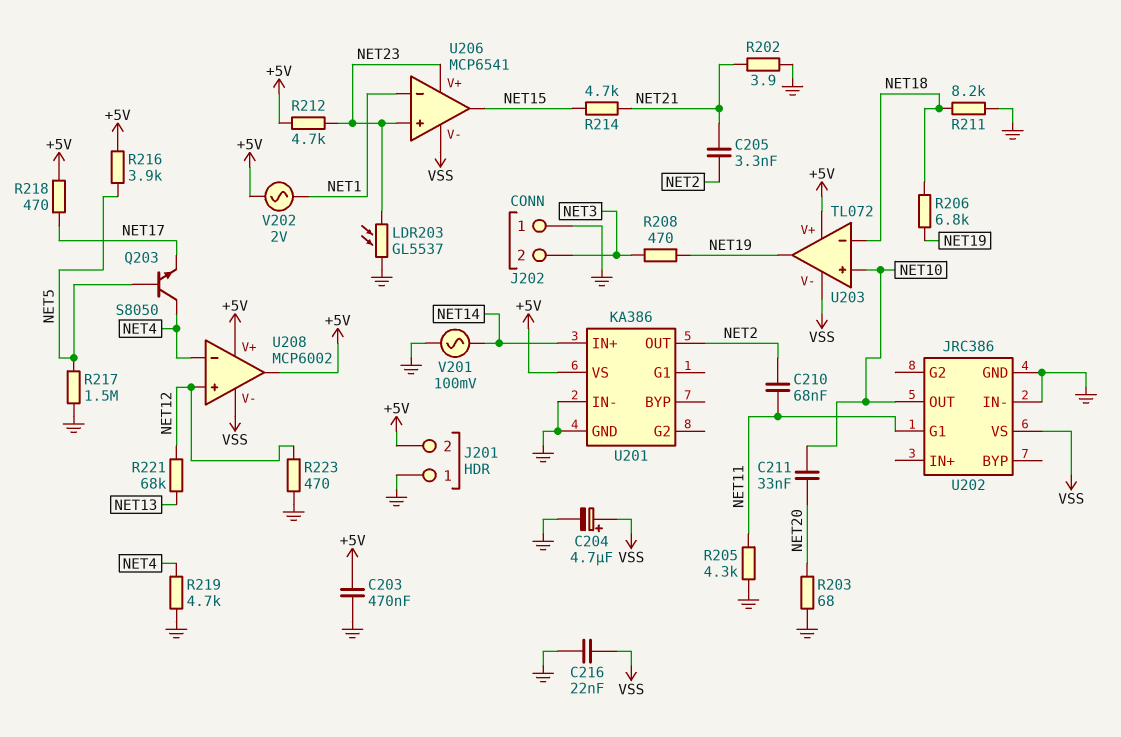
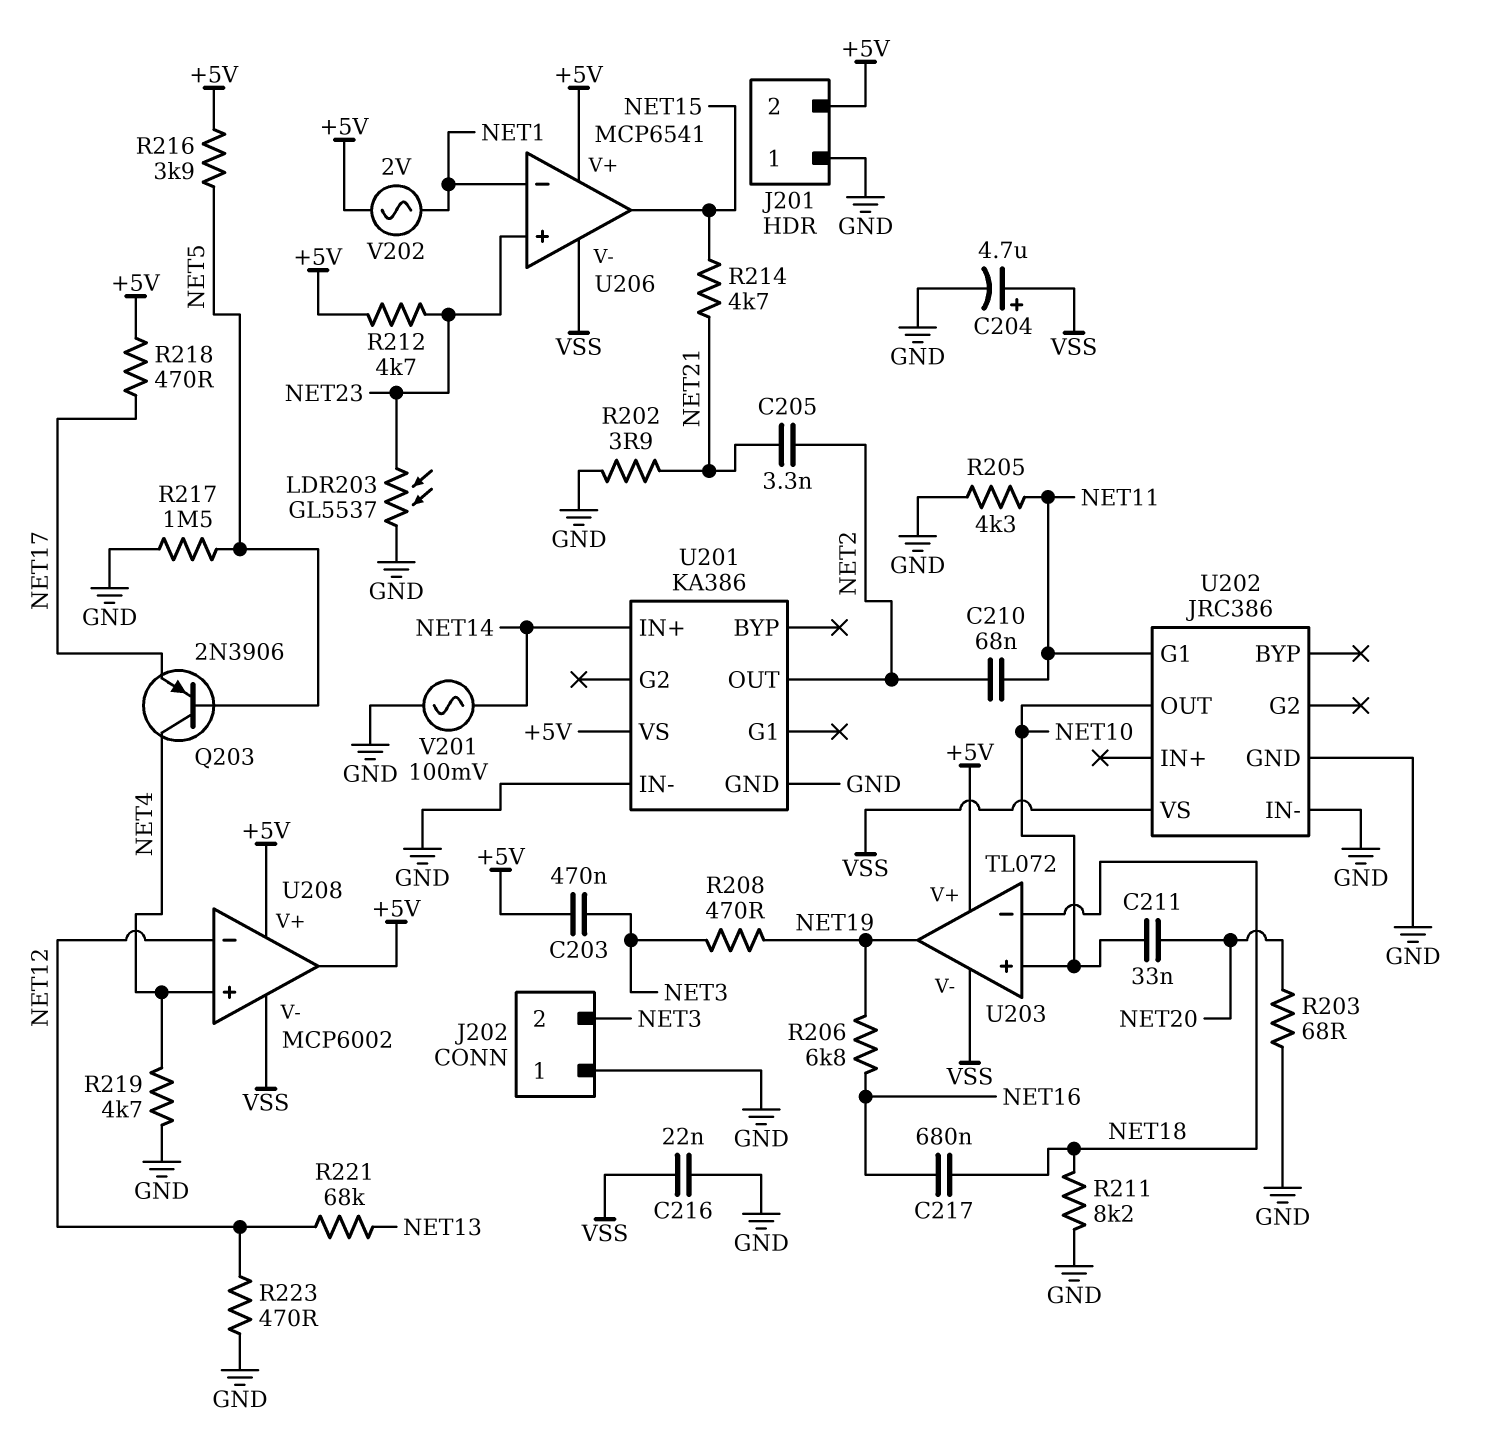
C203: 470nF (+5V, GND) -> 470nF (+5V, NET3)
C217: none -> 680nF (NET16, NET18)
Q203: NPN S8050 (B NET5, C NET4, E NET17) -> PNP 2N3906 (B NET5, C NET4, E NET17)
R206: 6.8k (NET18, NET19) -> 6.8k (NET16, NET19)
U206 pin V+: NET23 -> +5V
U208 pin in+: NET12 -> NET4
U208 pin in-: NET4 -> NET12

